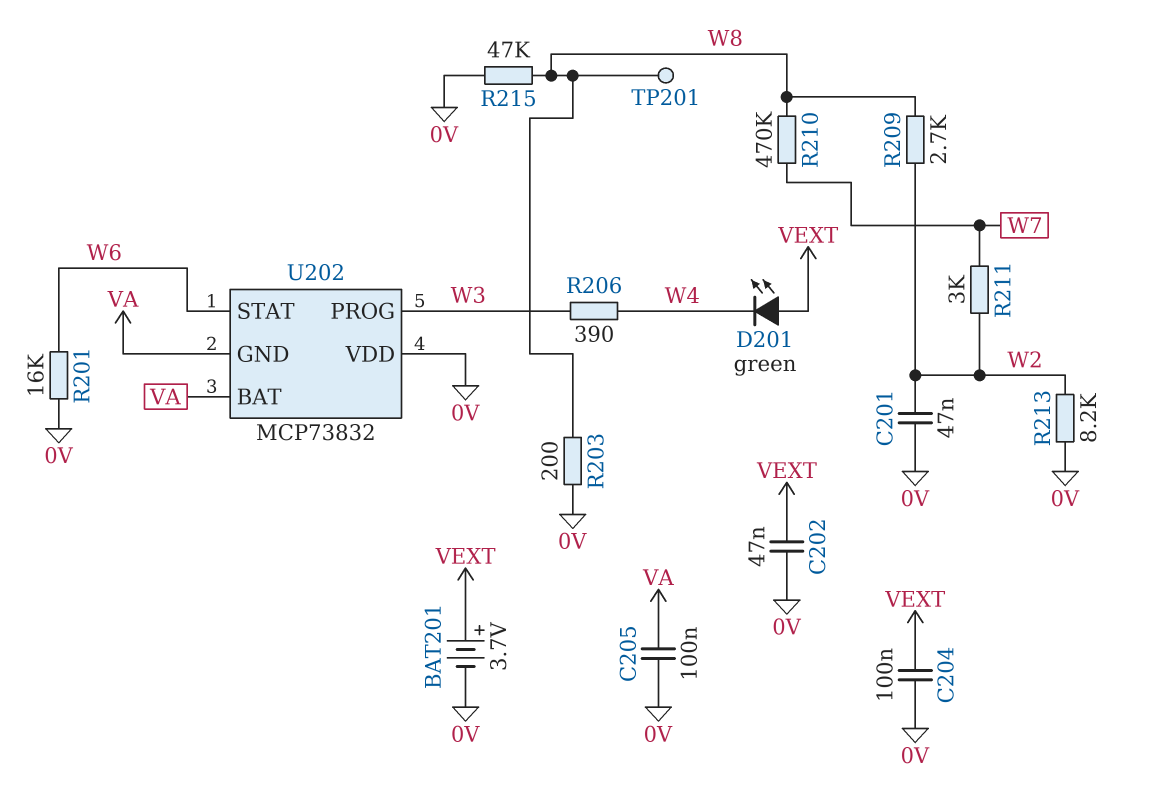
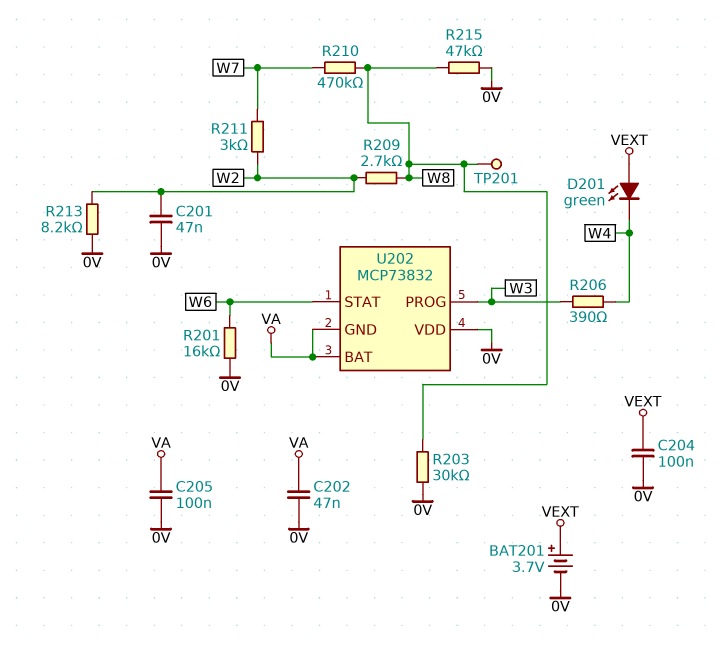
C202: 47nF (0V, VEXT) -> 47nF (0V, VA)
R203: 200 (0V, W8) -> 30k (0V, W8)

